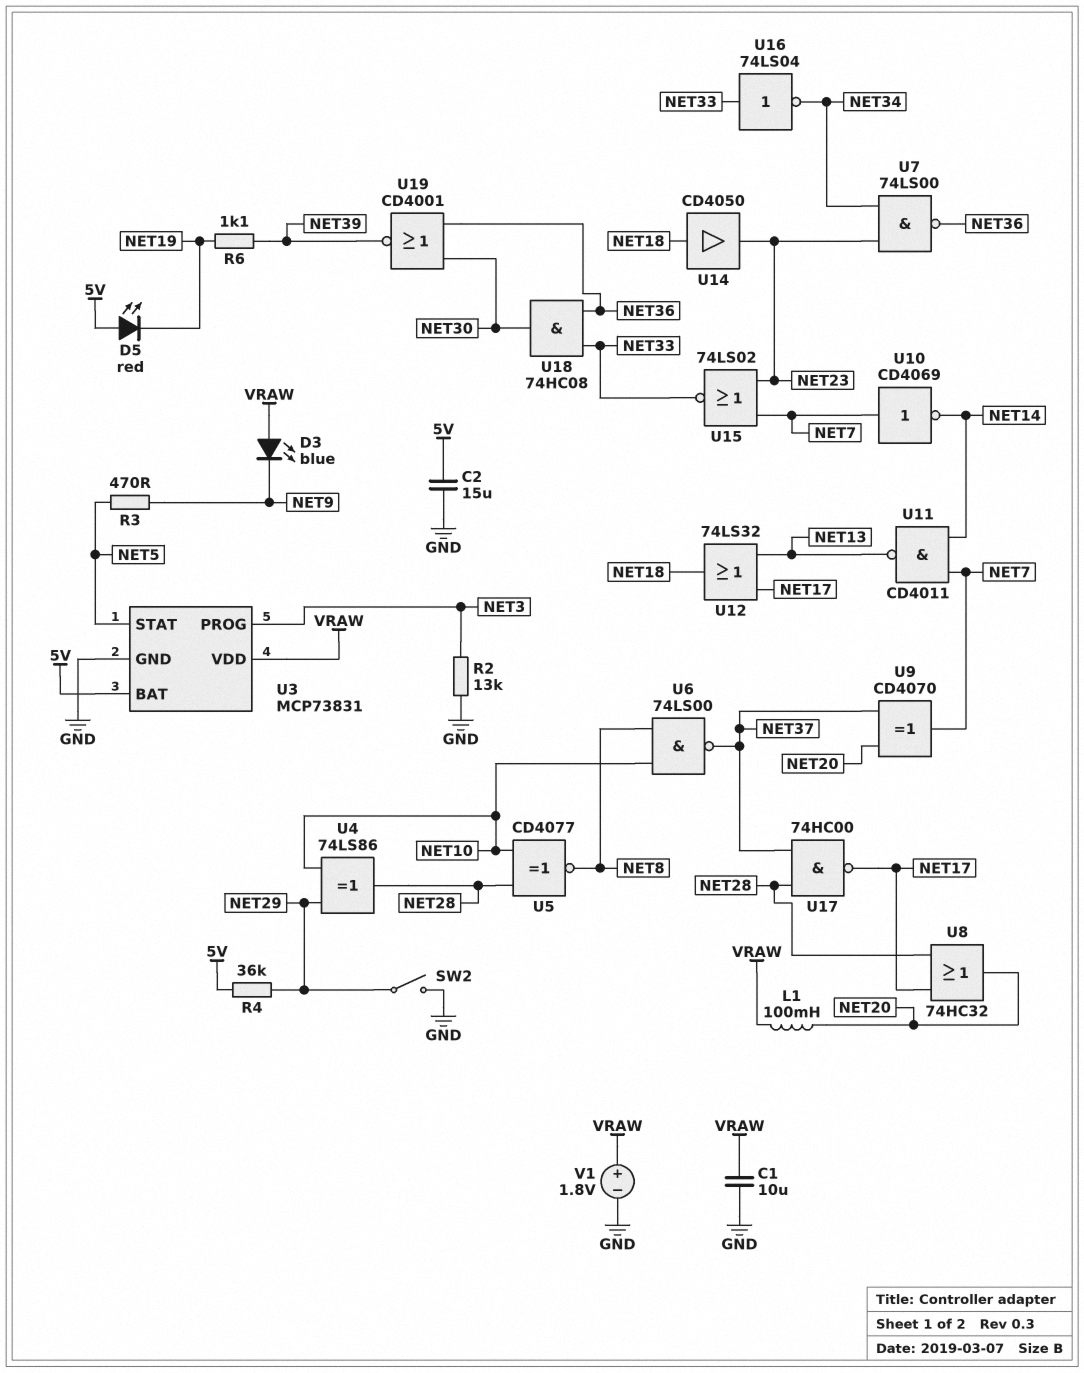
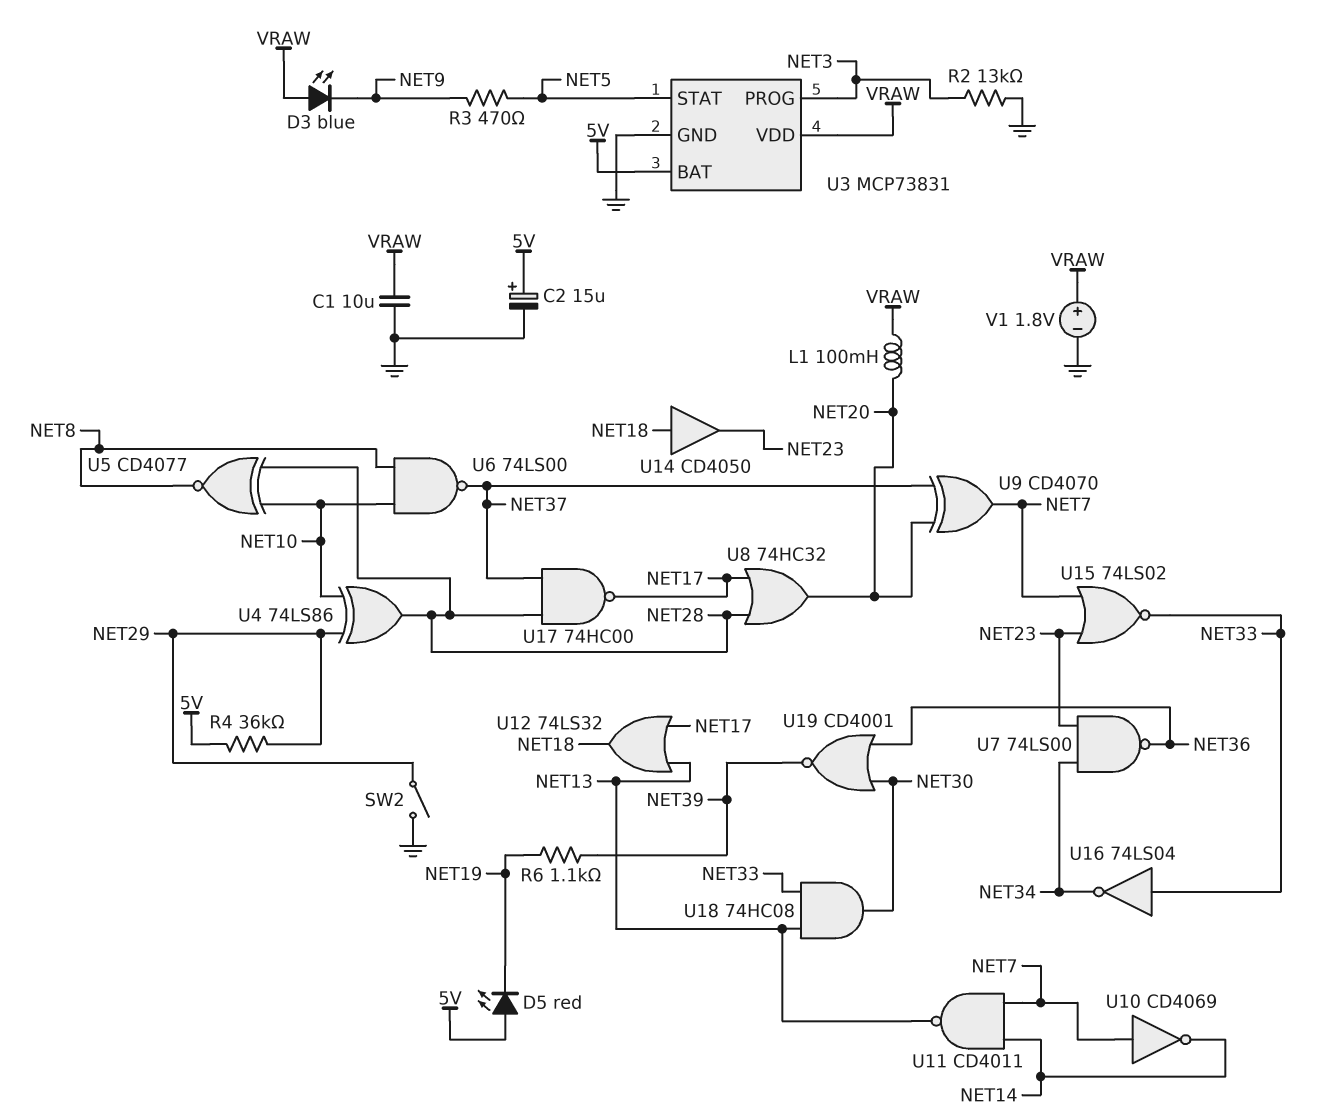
C2: 15uF (5V, GND) -> 15uF (plus 5V, minus GND)
U18: AND 74HC08 (in NET33, in NET36, out NET30) -> AND 74HC08 (in NET13, in NET33, out NET30)

